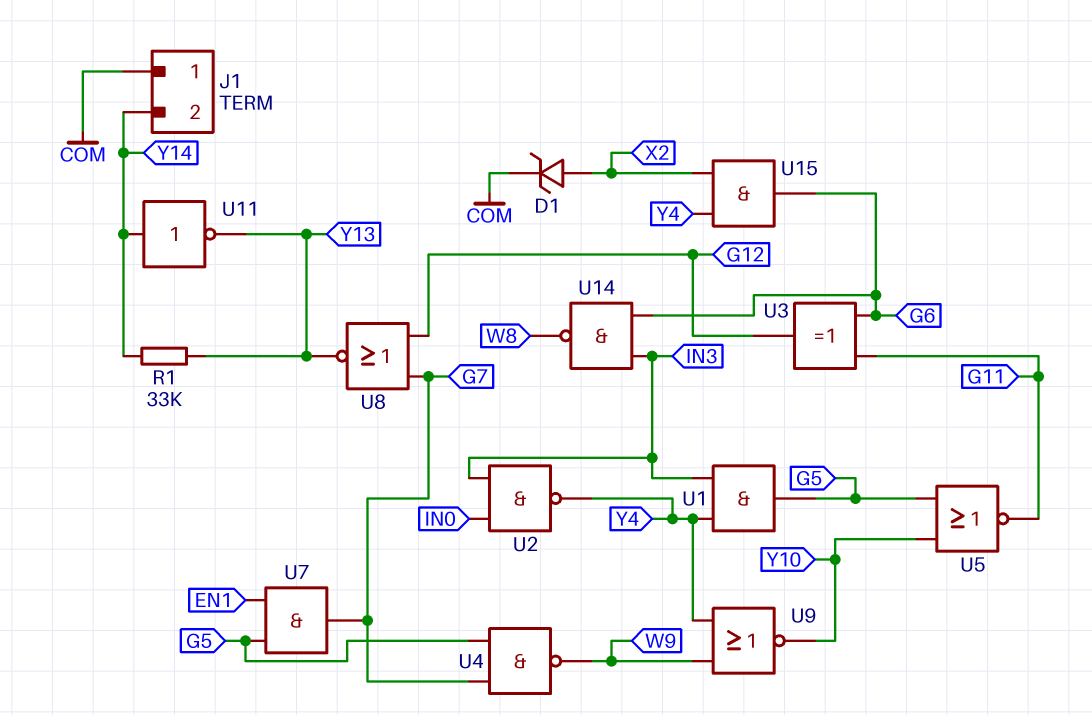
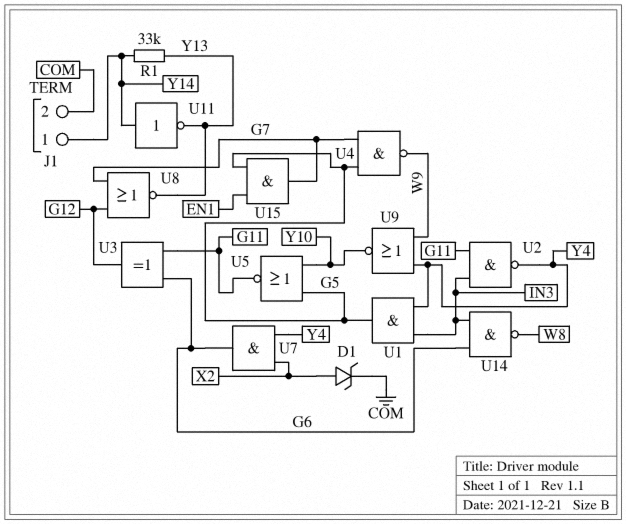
J1 pin 1: COM -> Y14
J1 pin 2: Y14 -> COM
U2: NAND (in IN0, in IN3, out Y4) -> NAND (in G11, in IN3, out Y4)
U7: AND (in EN1, in G5, out G7) -> AND (in X2, in Y4, out G6)
U15: AND (in X2, in Y4, out G6) -> AND (in EN1, in G5, out G7)

